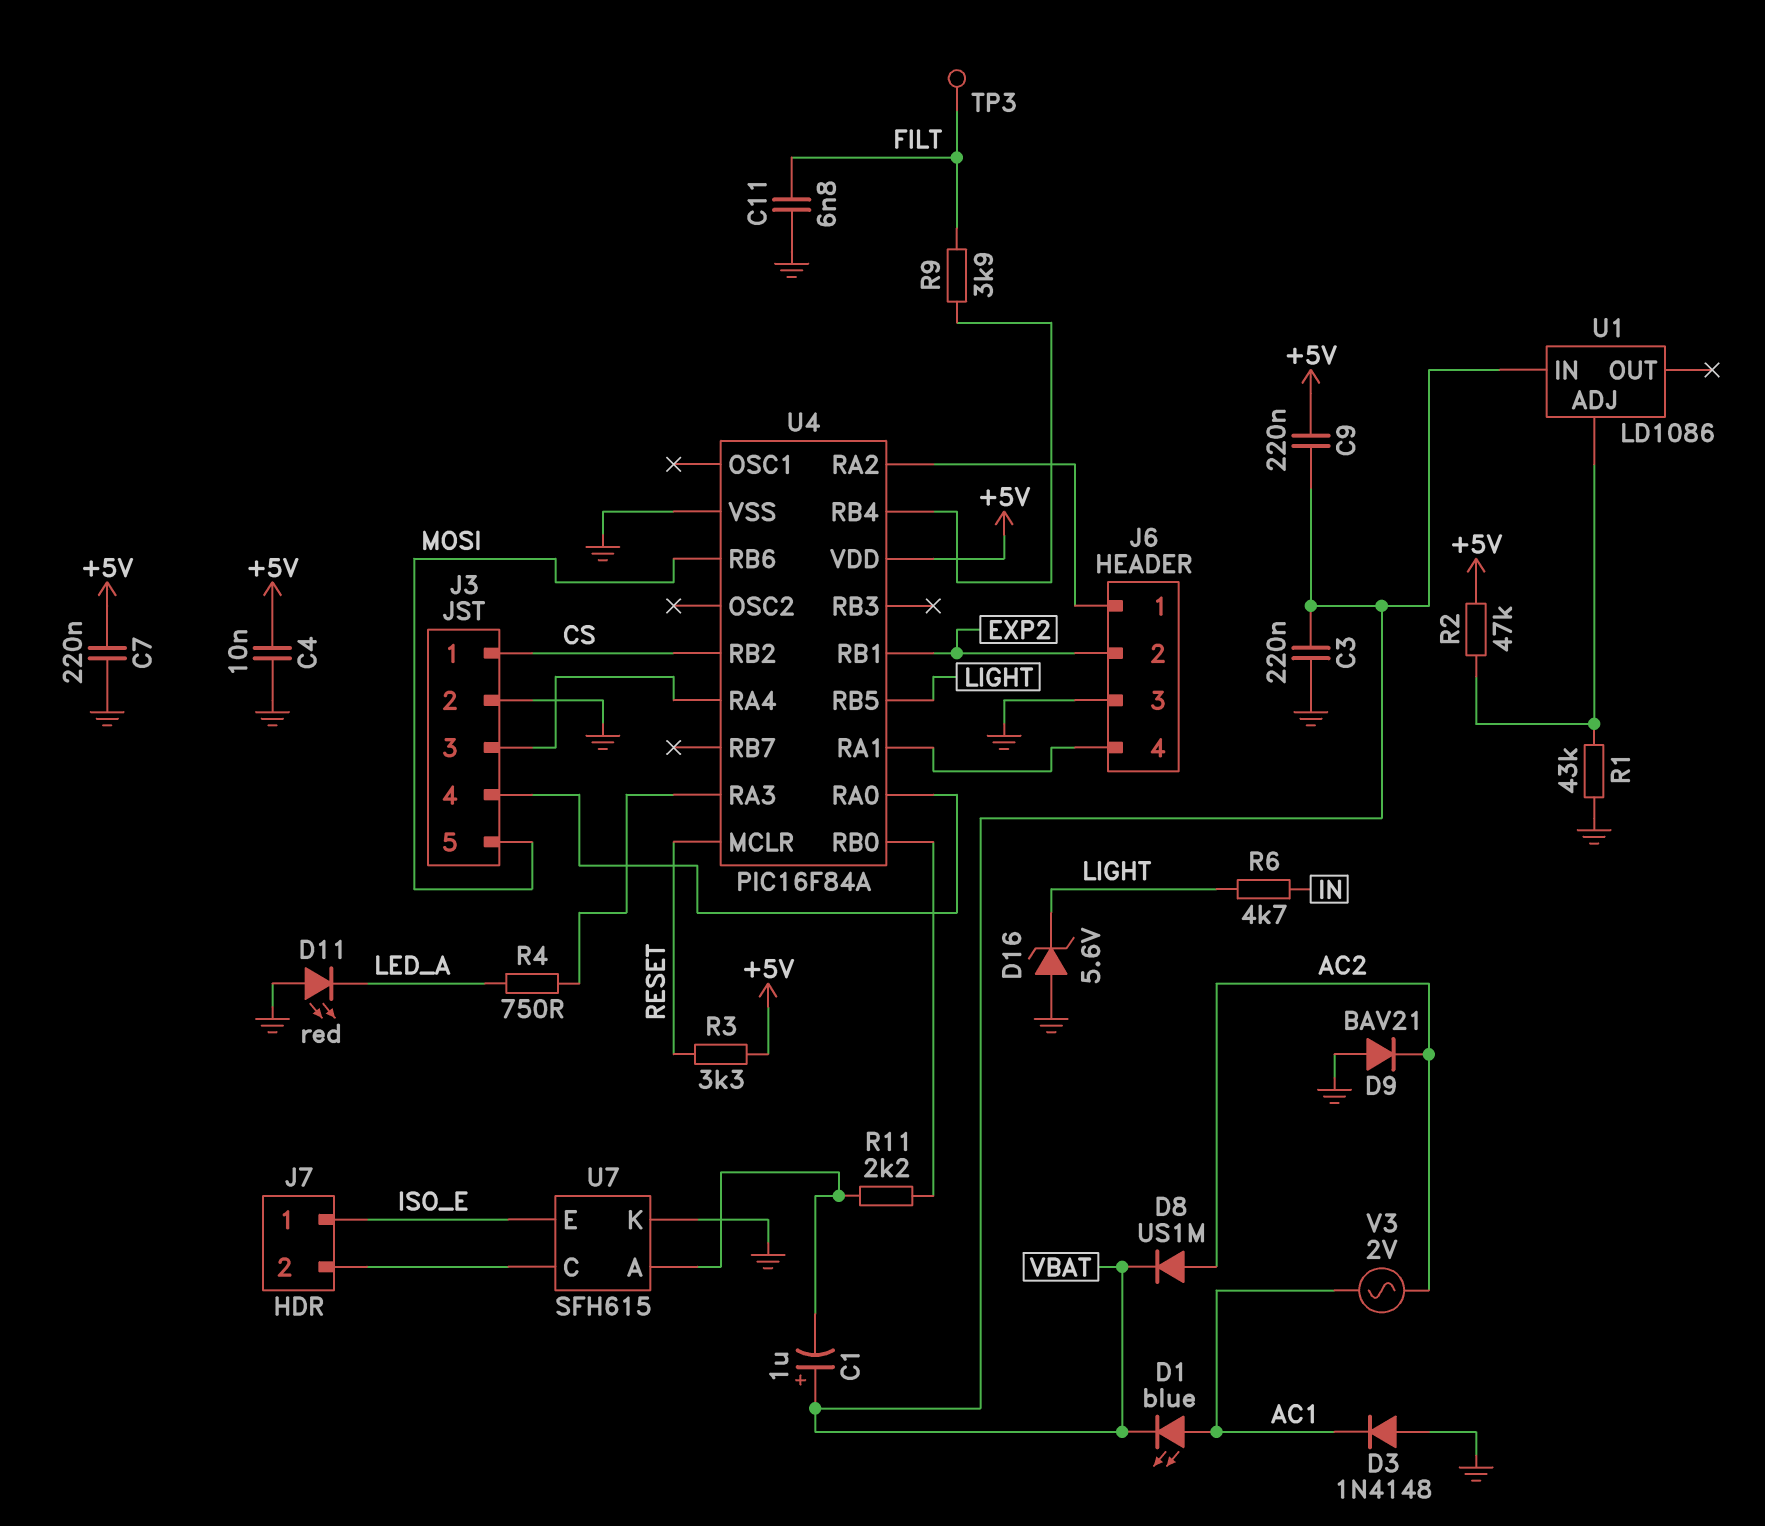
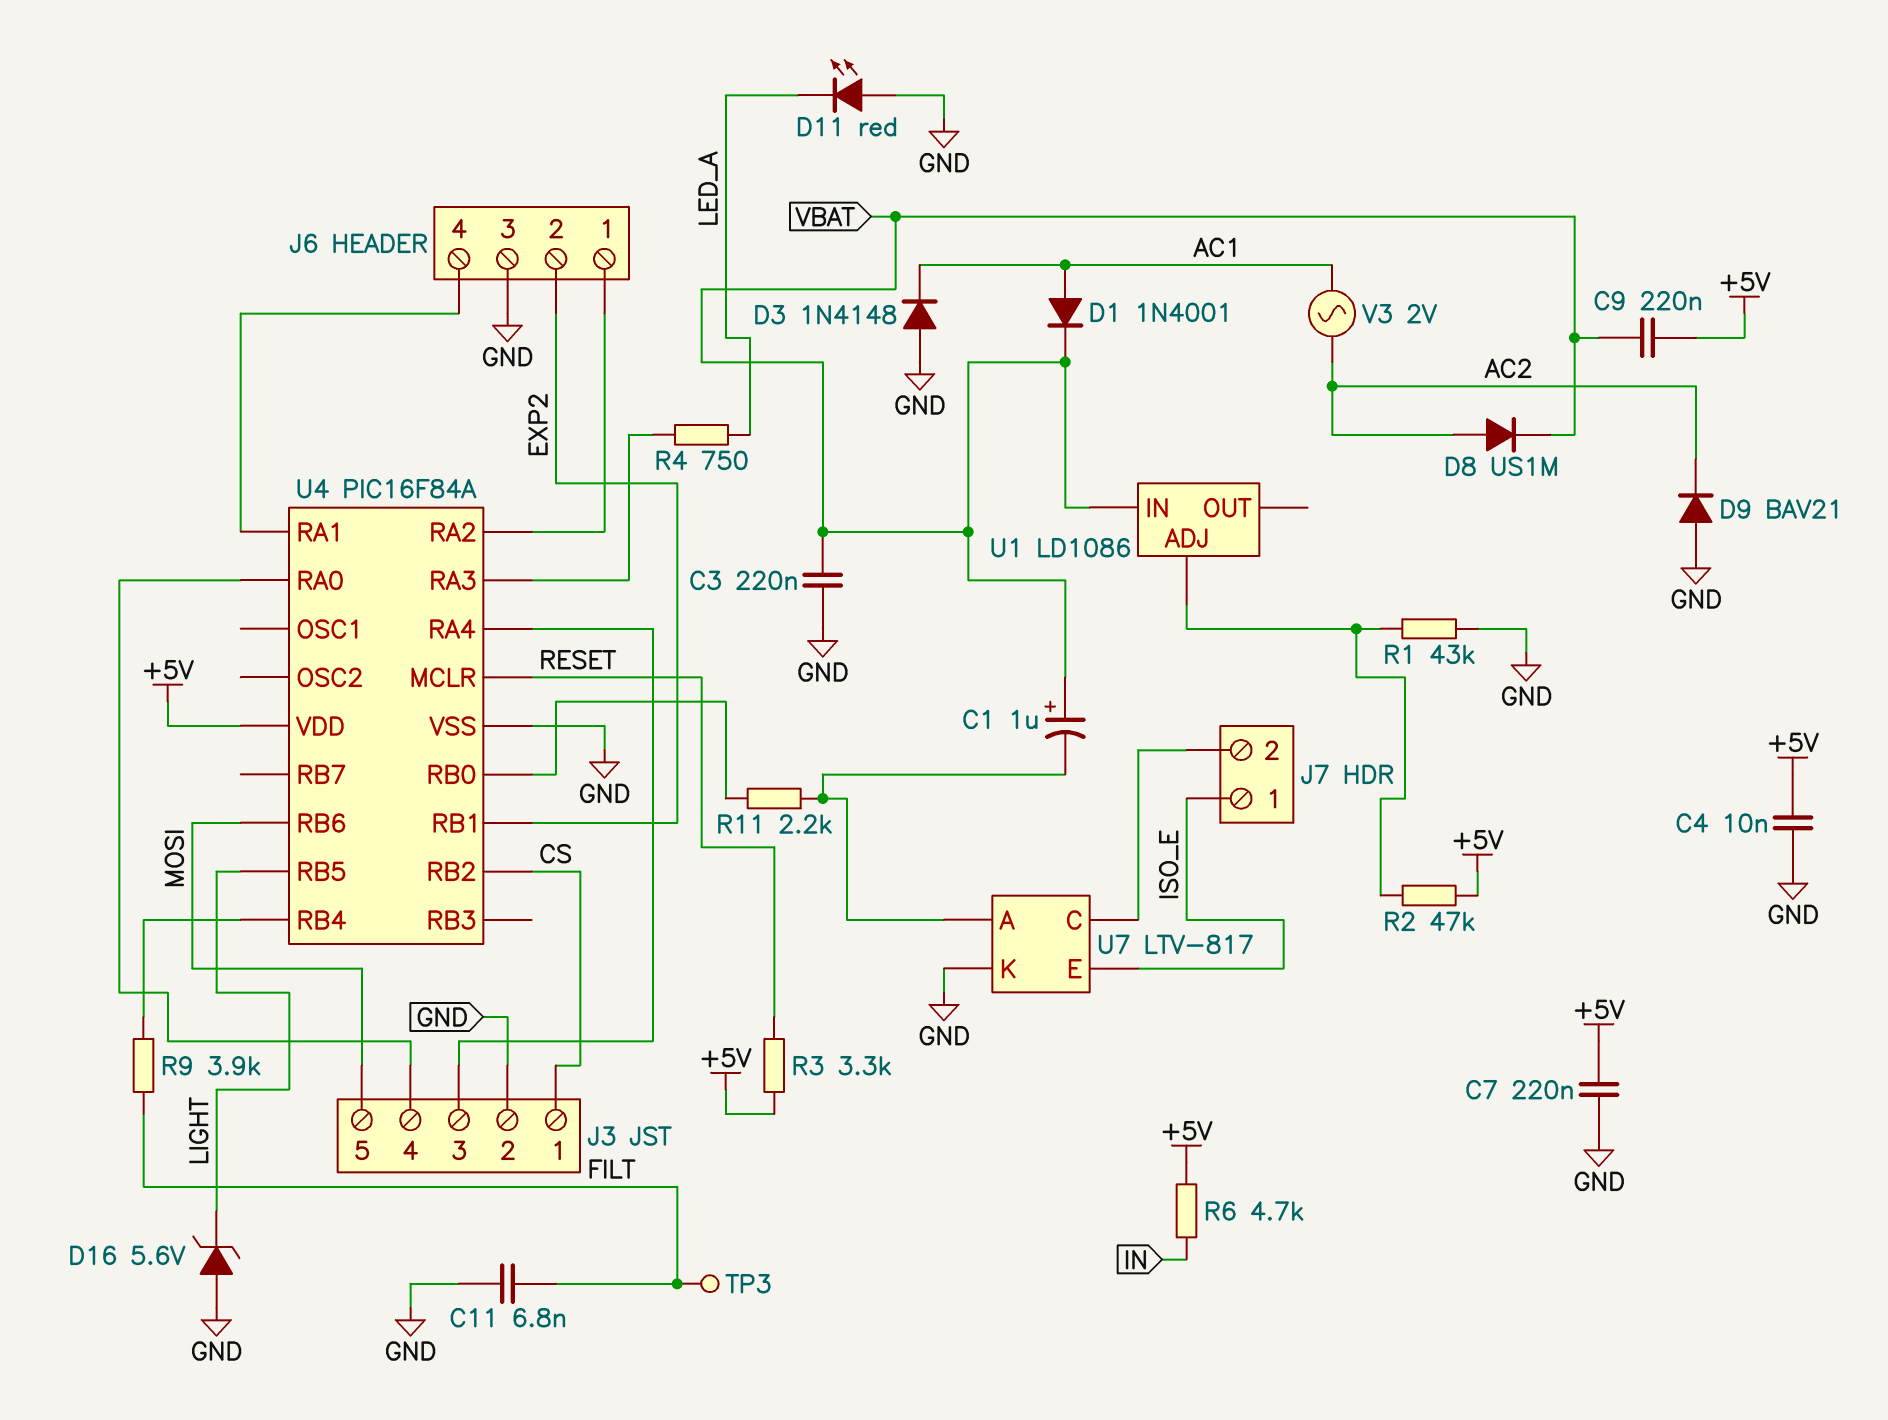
D1: LED blue (A AC1, K VBAT) -> diode 1N4001 (A AC1, K VBAT)
R6: 4.7k (IN, LIGHT) -> 4.7k (+5V, IN)
U7: SFH615 -> LTV-817

